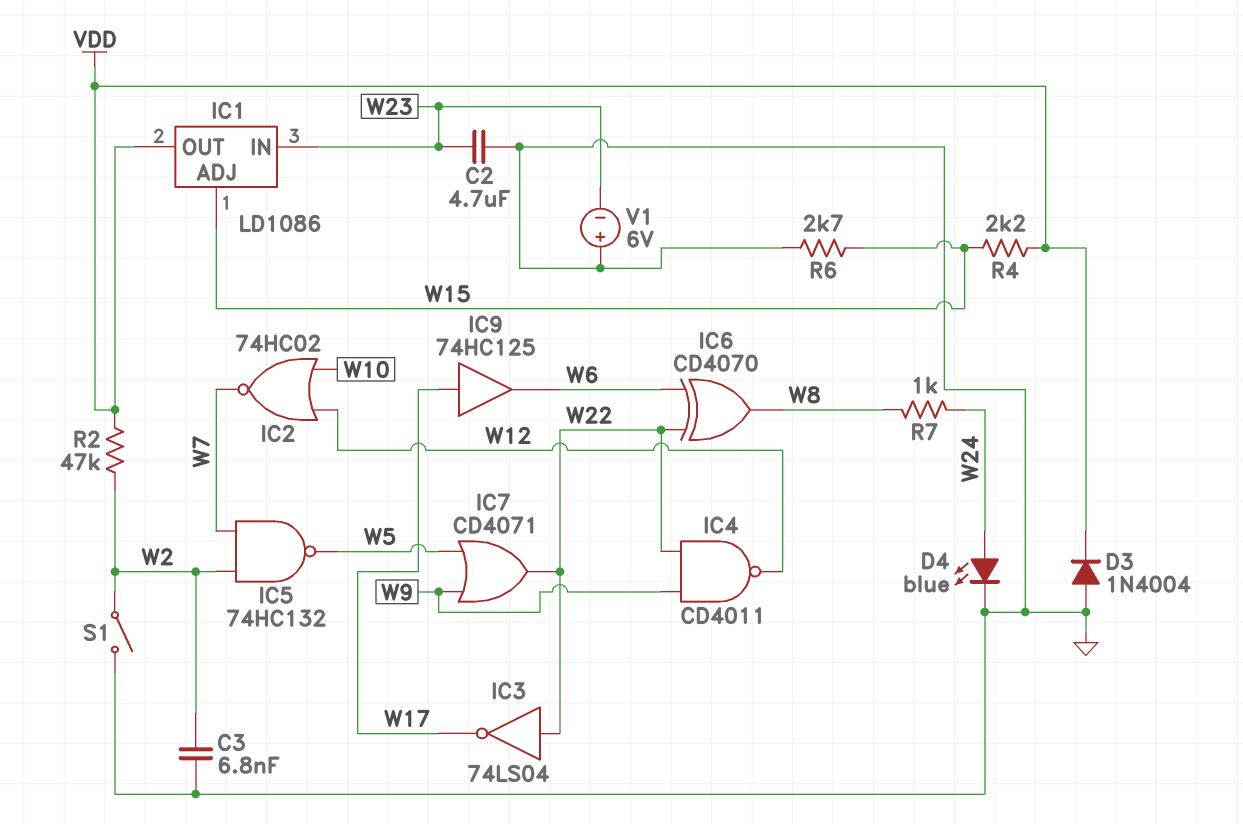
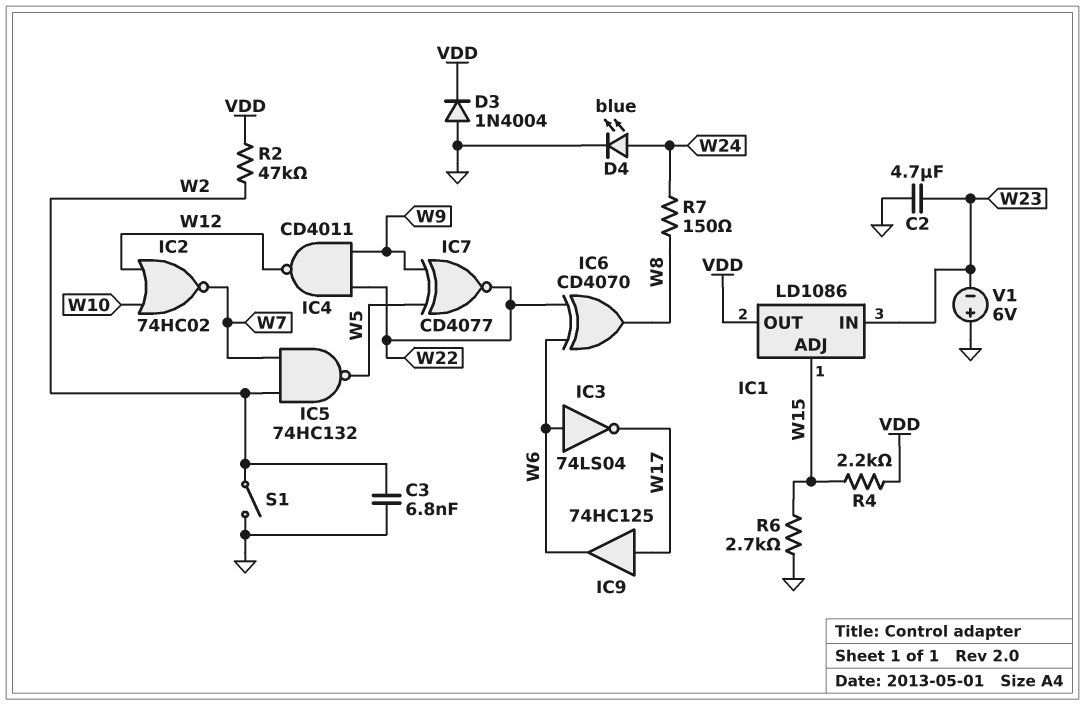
IC3: NOT 74LS04 (in W22, out W17) -> NOT 74LS04 (in W6, out W17)
IC7: OR CD4071 (in W5, in W9, out W22) -> XNOR CD4077 (in W5, in W9, out W22)
R7: 1k (W8, W24) -> 150 (W8, W24)

